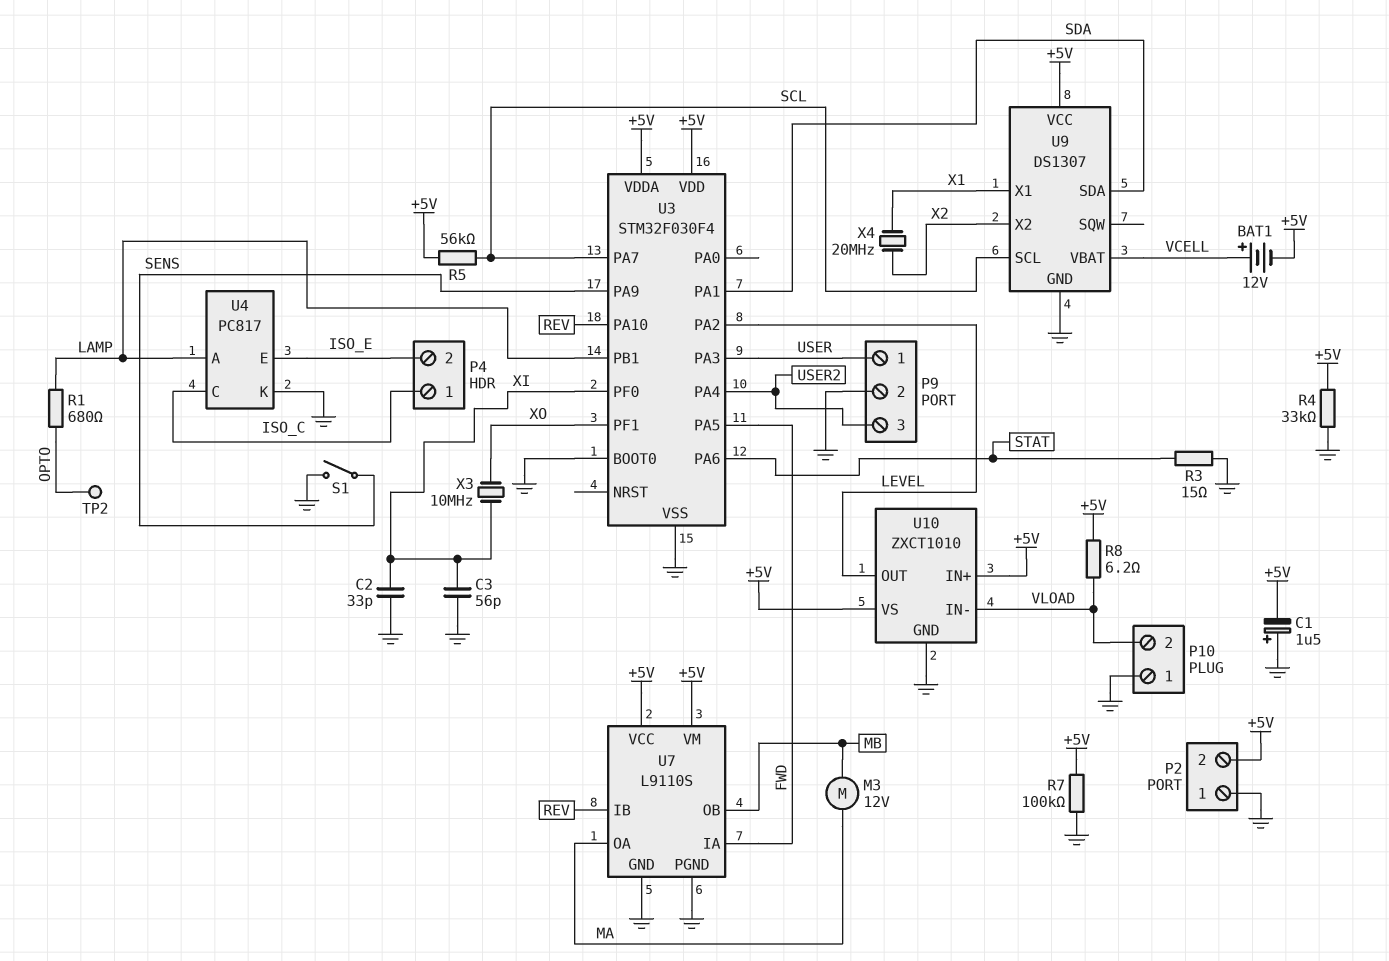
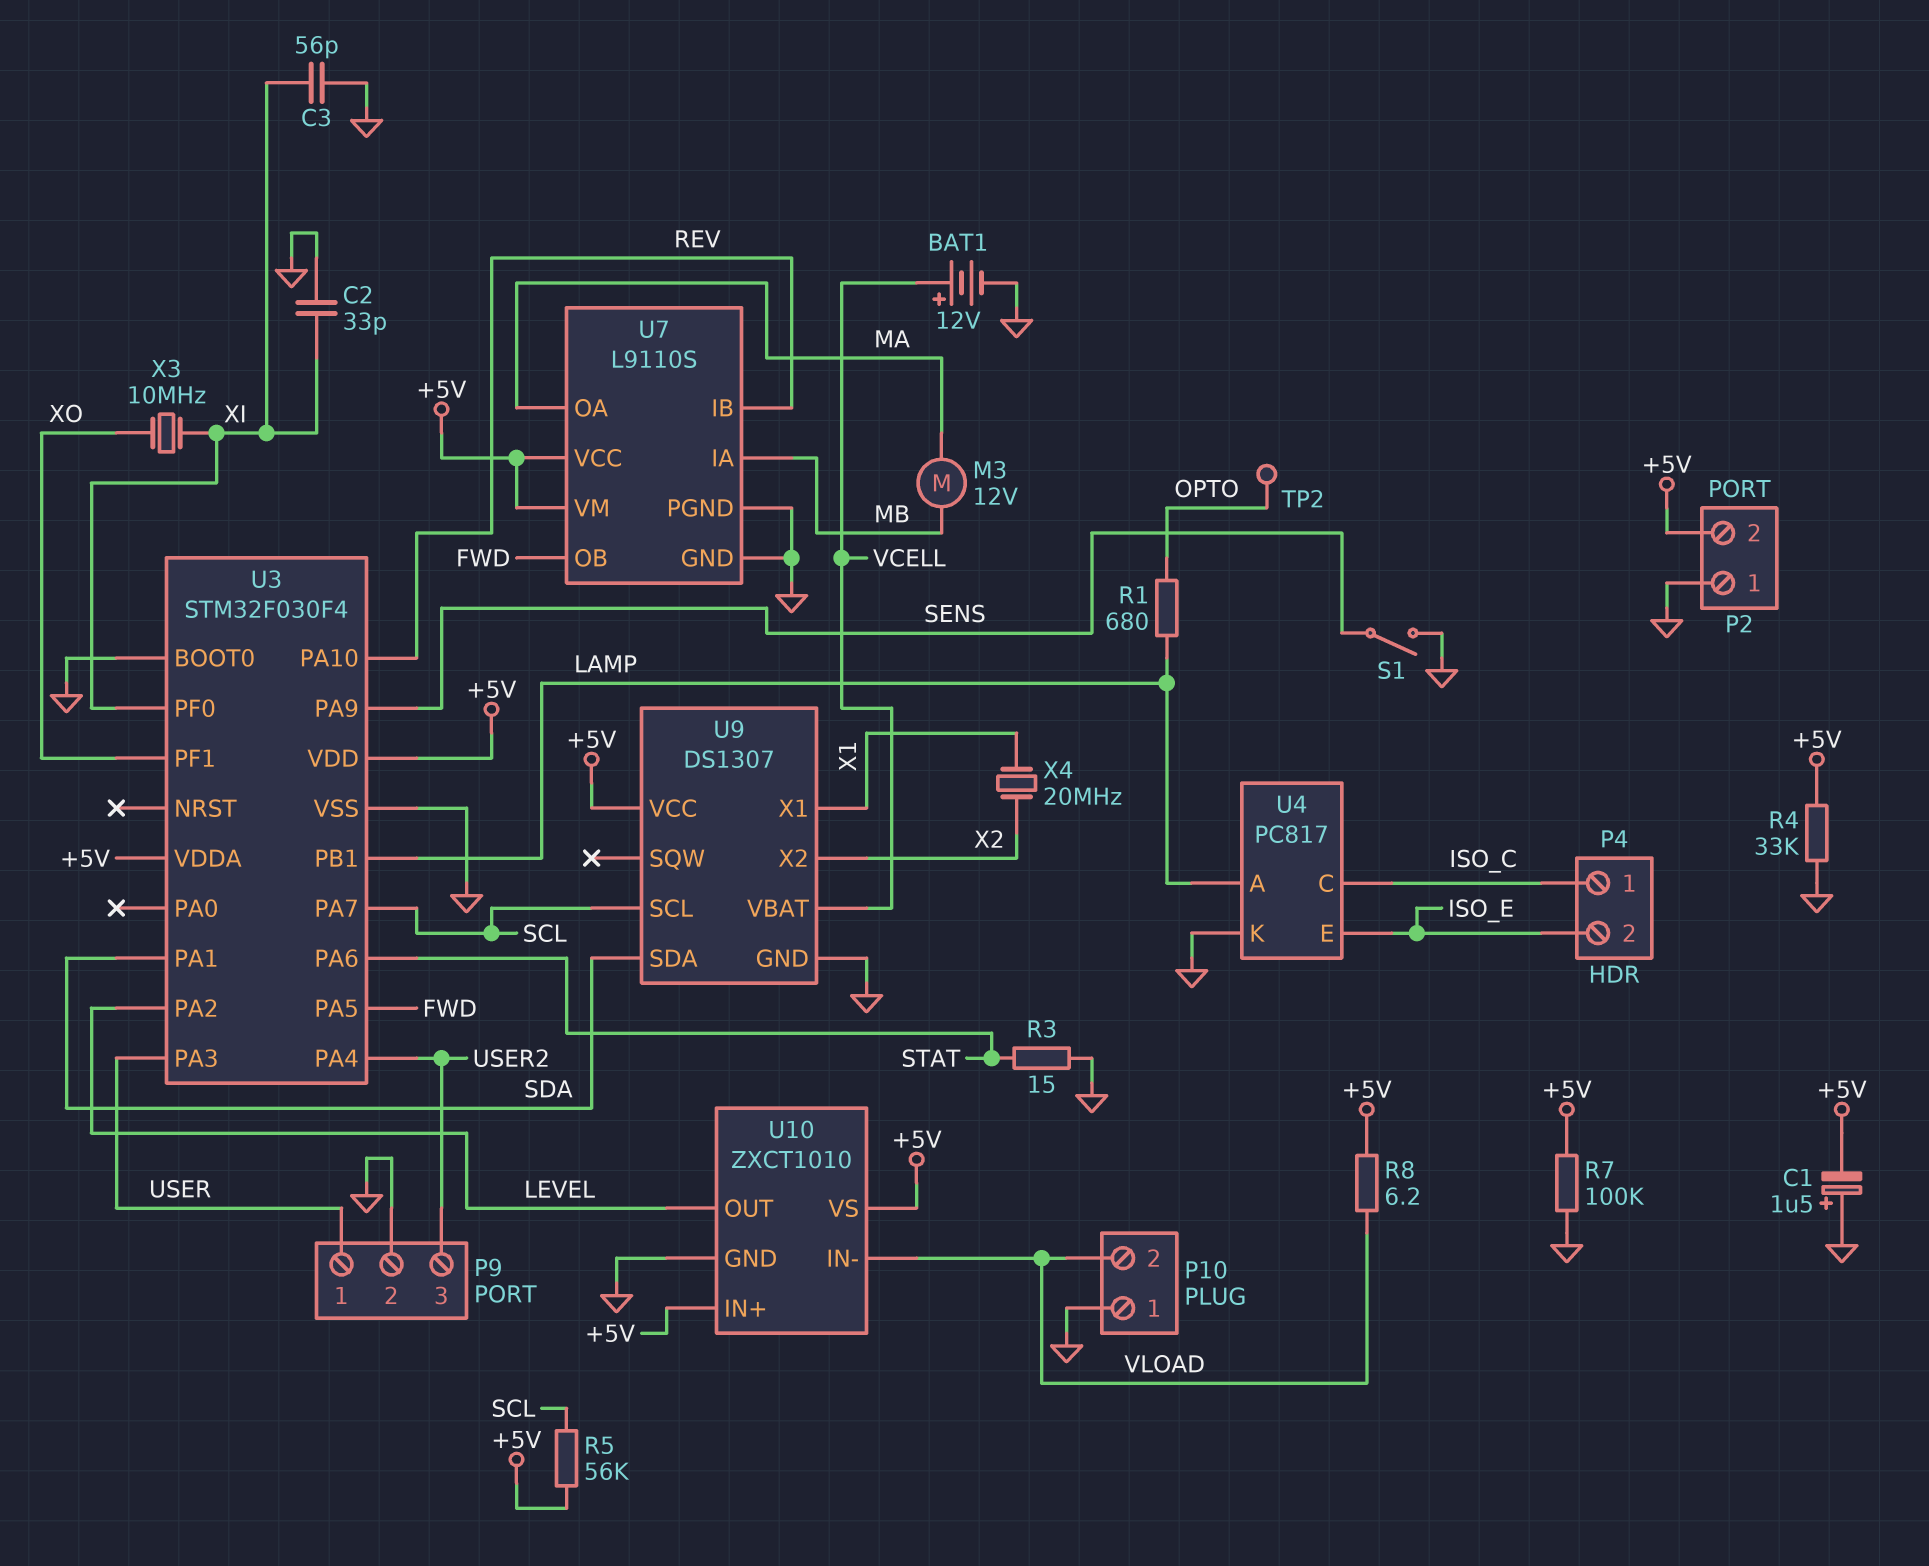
BAT1: 12V (plus VCELL, minus +5V) -> 12V (plus VCELL, minus GND)
U7 pin IA: FWD -> MB
U7 pin OB: MB -> FWD

